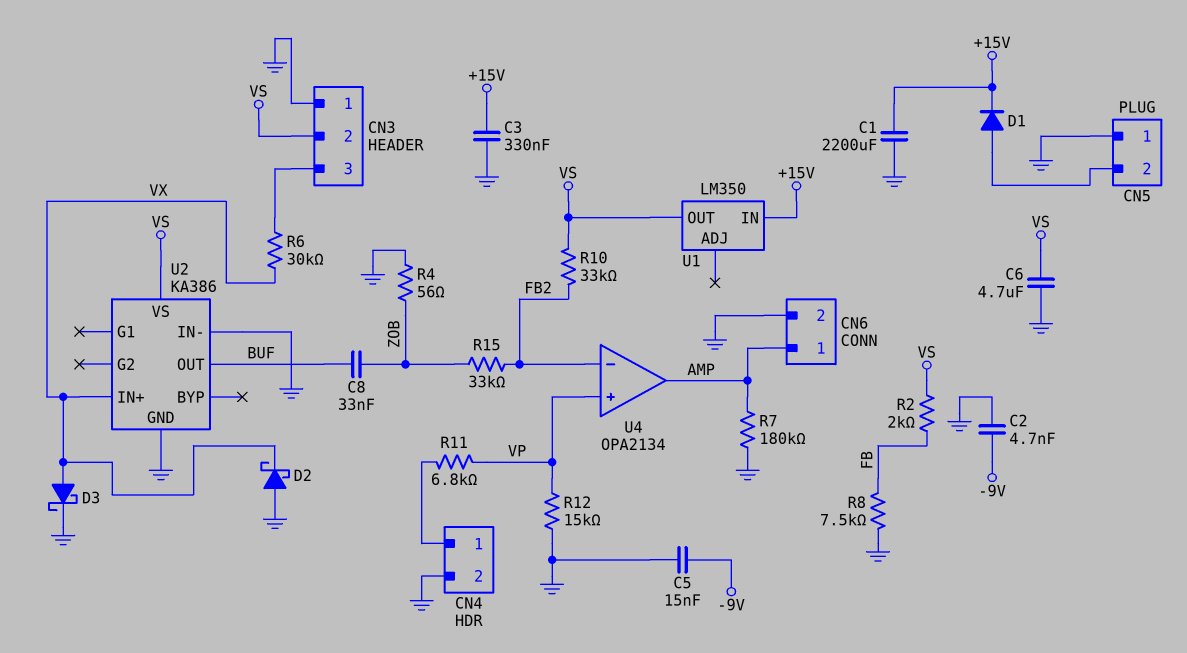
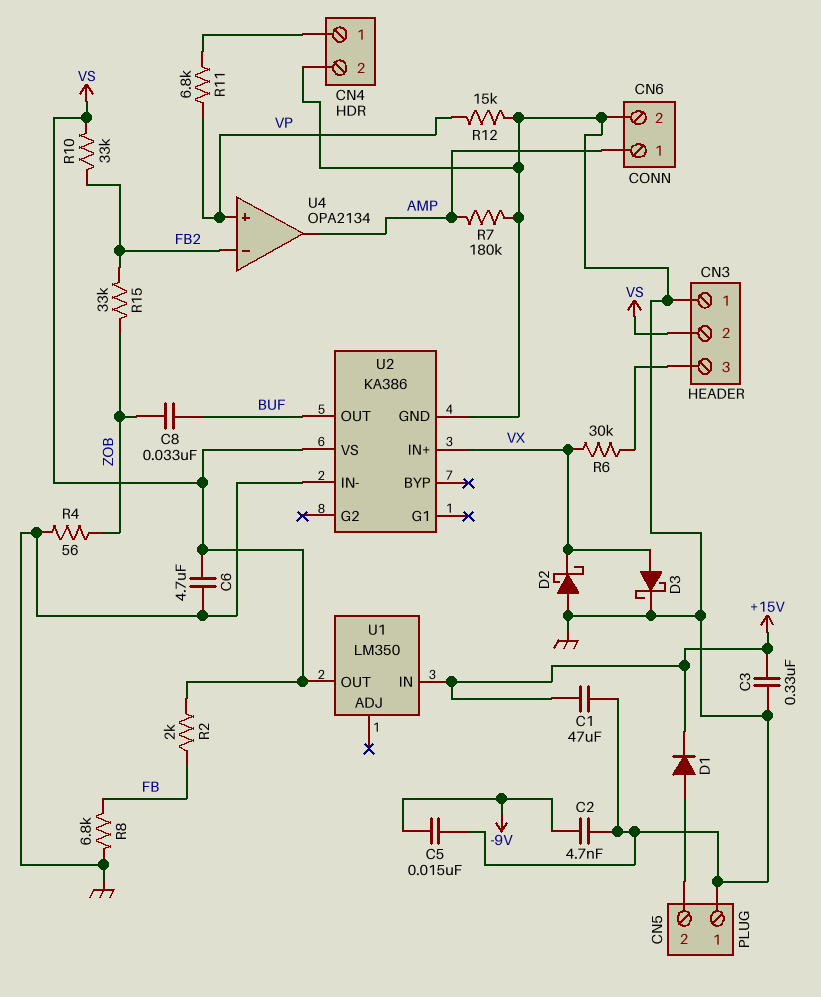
C1: 2200uF (+15V, GND) -> 47uF (+15V, GND)
R8: 7.5k (FB, GND) -> 6.8k (FB, GND)

